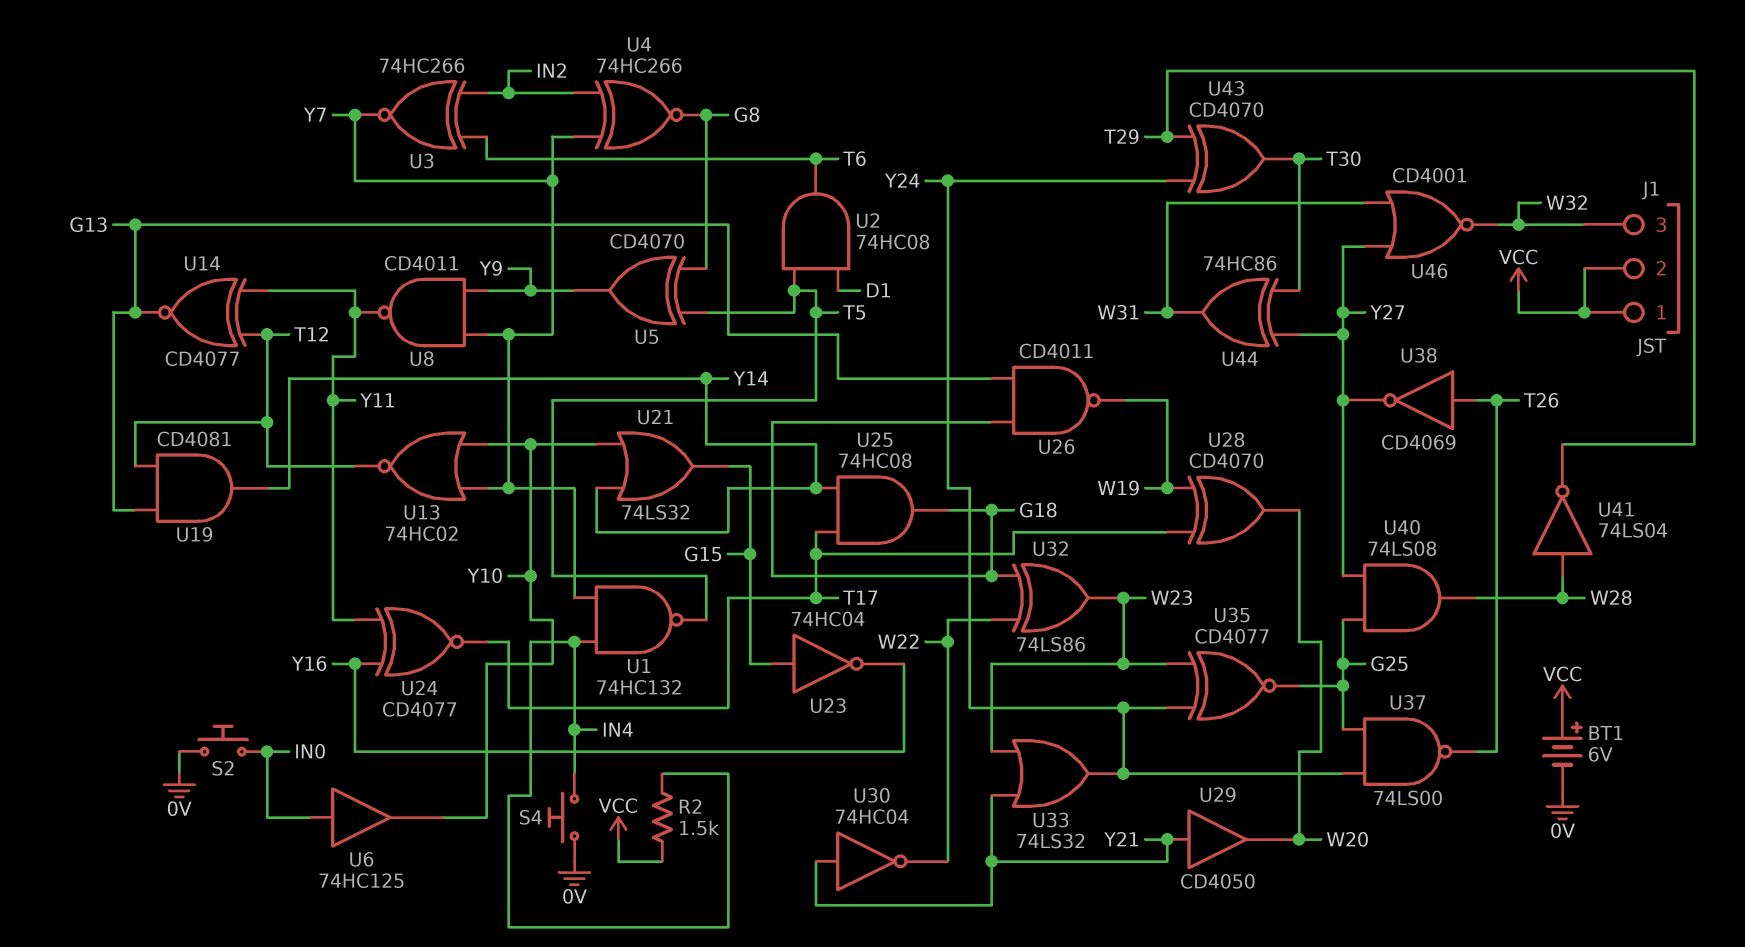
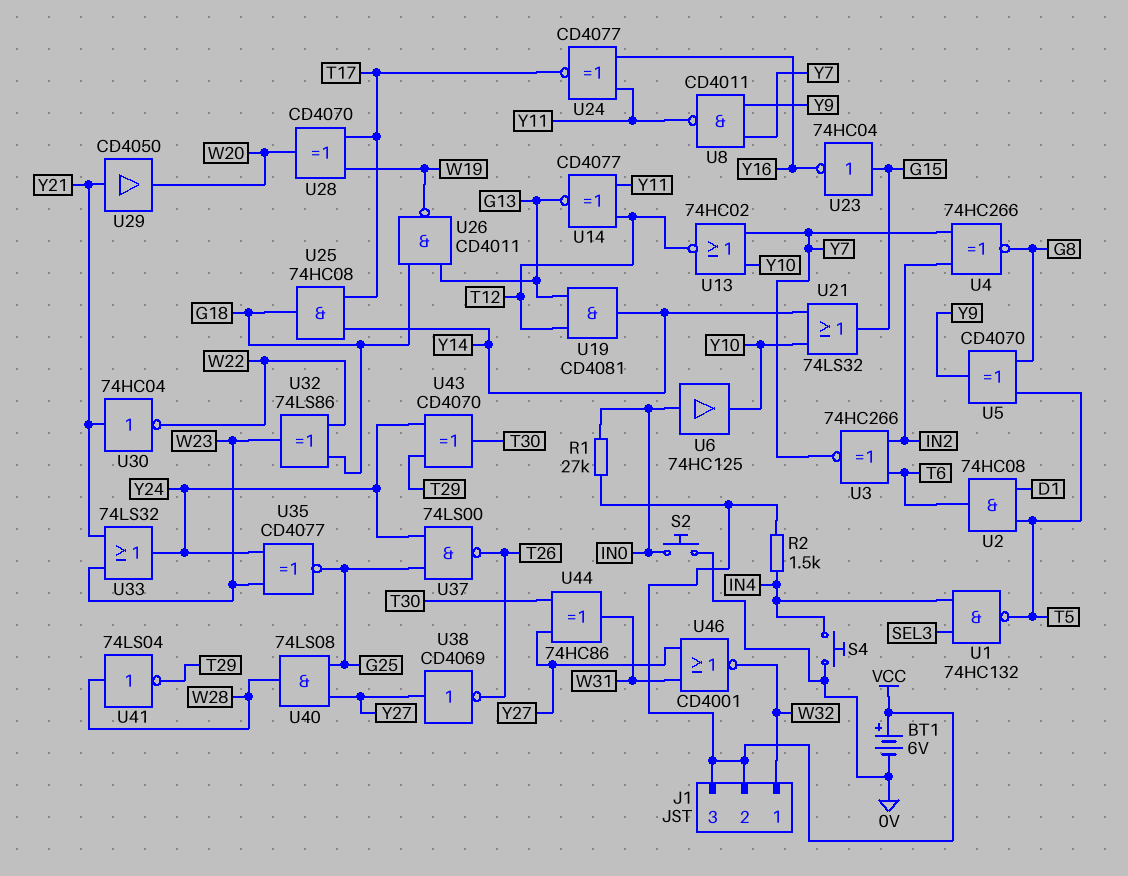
J1 pin 1: VCC -> W32
J1 pin 3: W32 -> VCC
R1: none -> 27k (IN0, VCC)
U1: NAND 74HC132 (in IN4, in Y7, out T5) -> NAND 74HC132 (in IN4, in SEL3, out T5)
U38: NOT CD4069 (in T26, out Y27) -> NOT CD4069 (in Y27, out T26)

